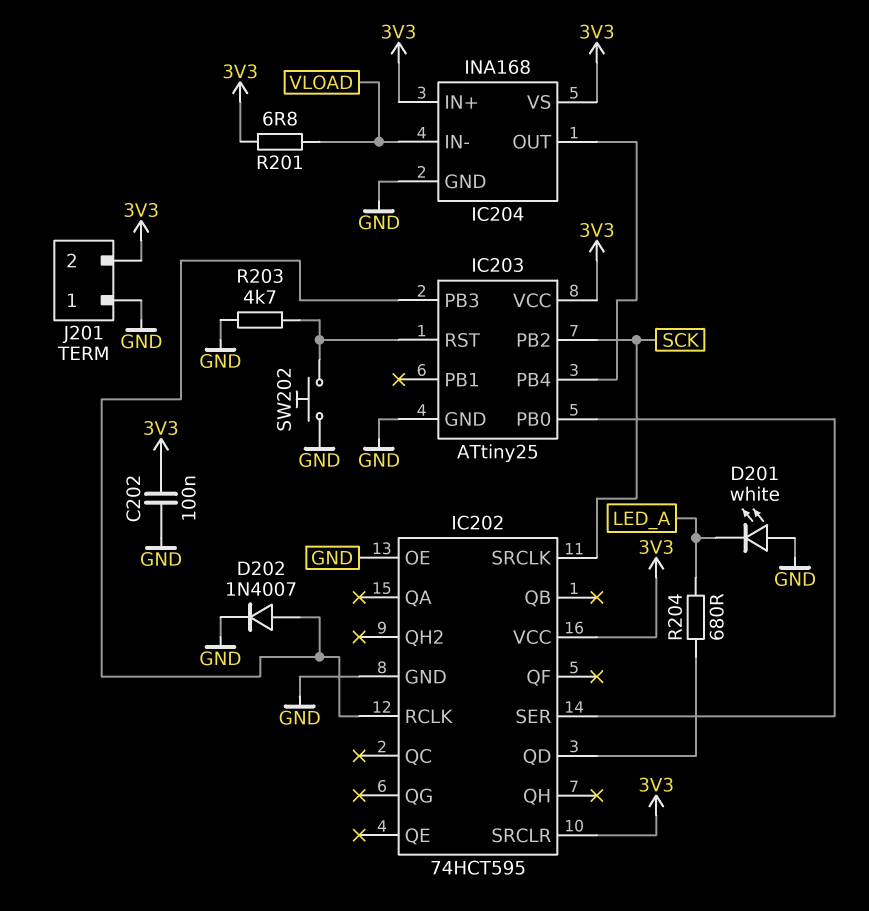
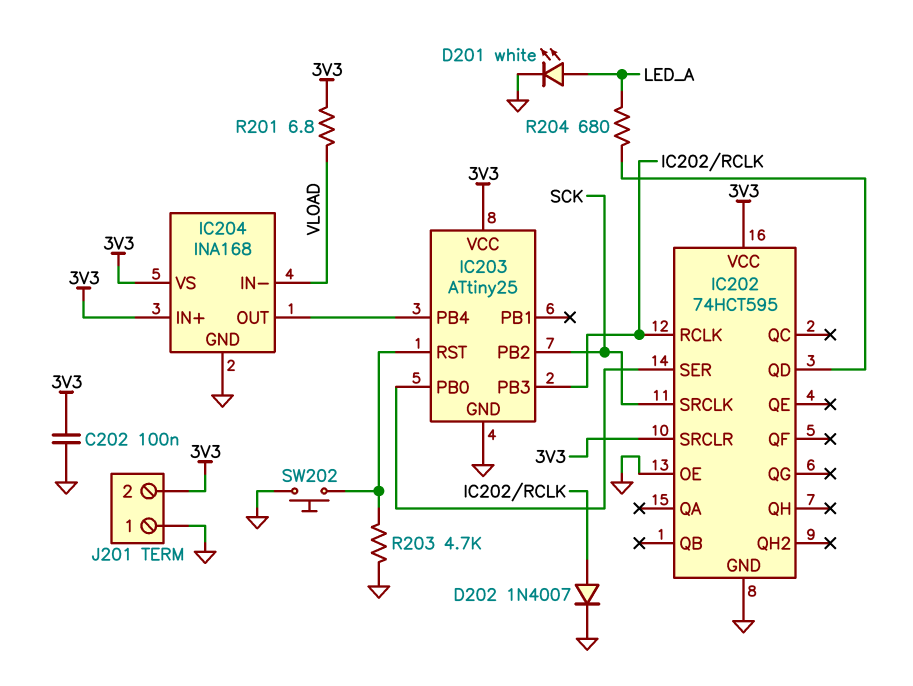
D201: LED white (A GND, K LED_A) -> LED white (A LED_A, K GND)

